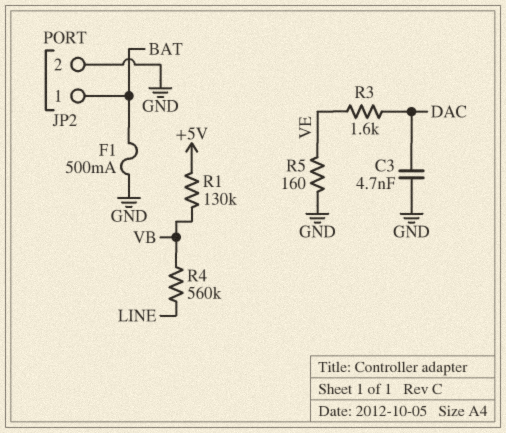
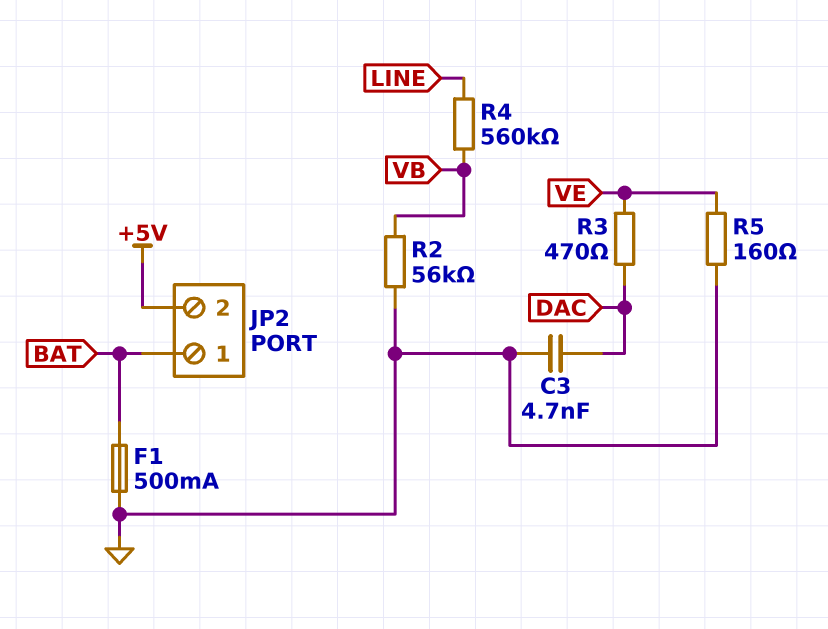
JP2 pin 2: GND -> +5V
R1: 130k (+5V, VB) -> none
R2: none -> 56k (GND, VB)
R3: 1.6k (DAC, VE) -> 470 (DAC, VE)

